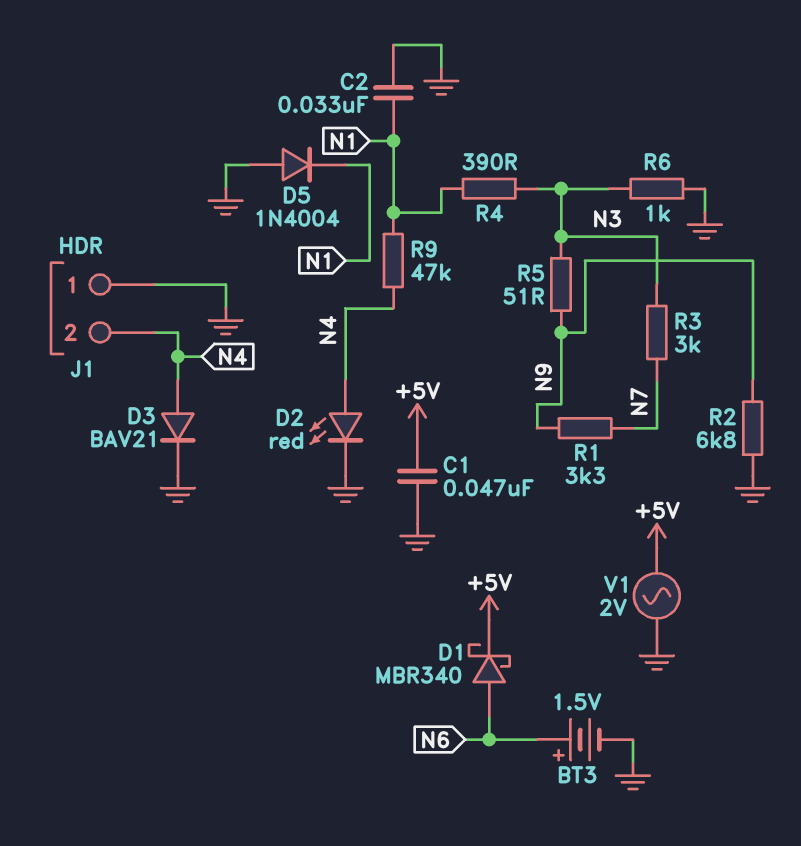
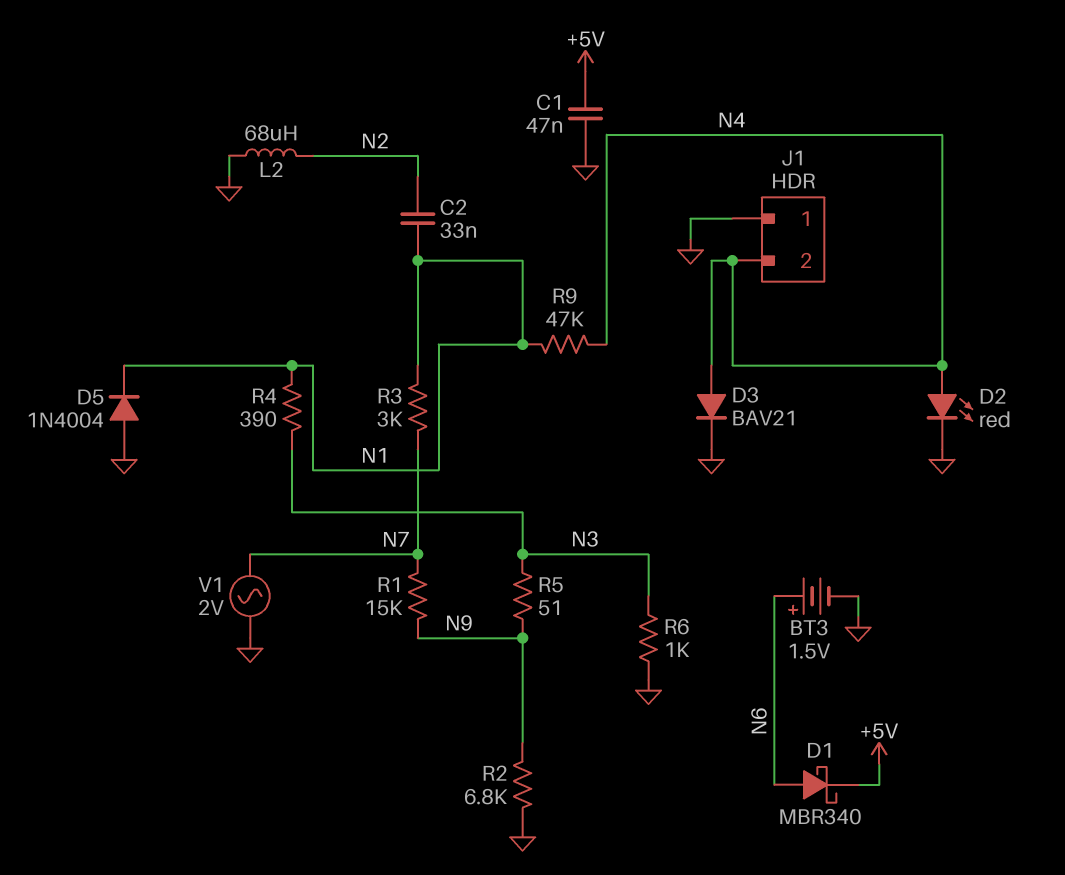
C2: 33nF (GND, N1) -> 33nF (N1, N2)
L2: none -> 68uH (GND, N2)
R1: 3.3k (N7, N9) -> 15k (N7, N9)
R3: 3k (N3, N7) -> 3k (N1, N7)
V1: AC 2V (+5V, GND) -> AC 2V (GND, N7)

